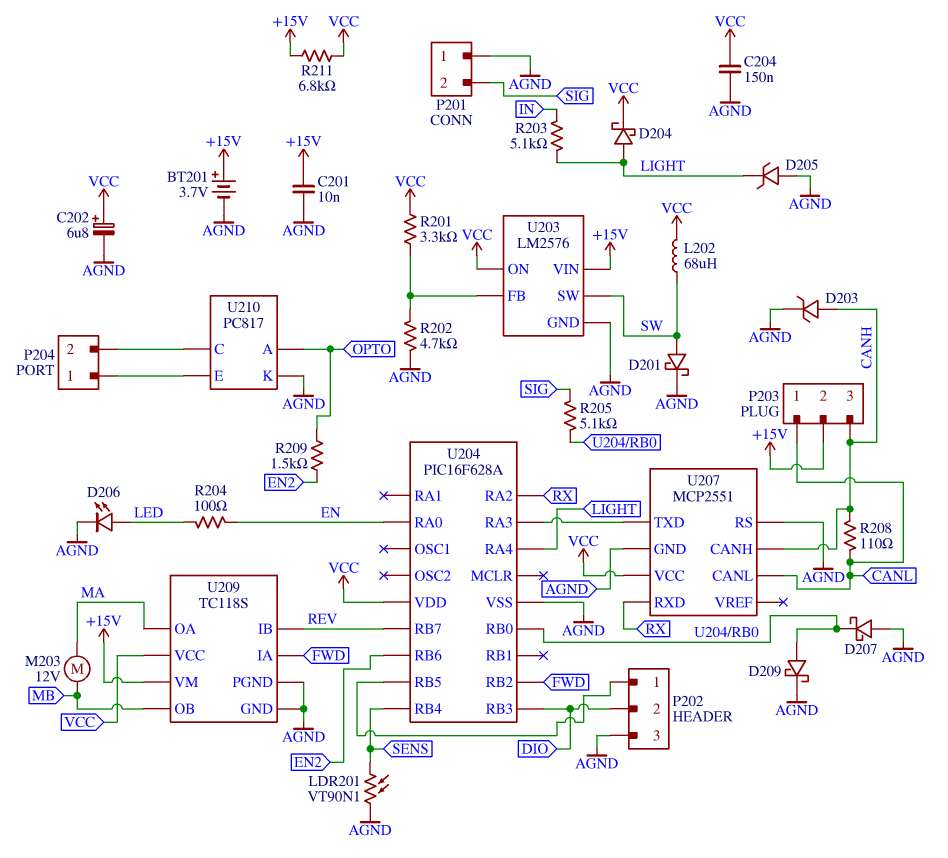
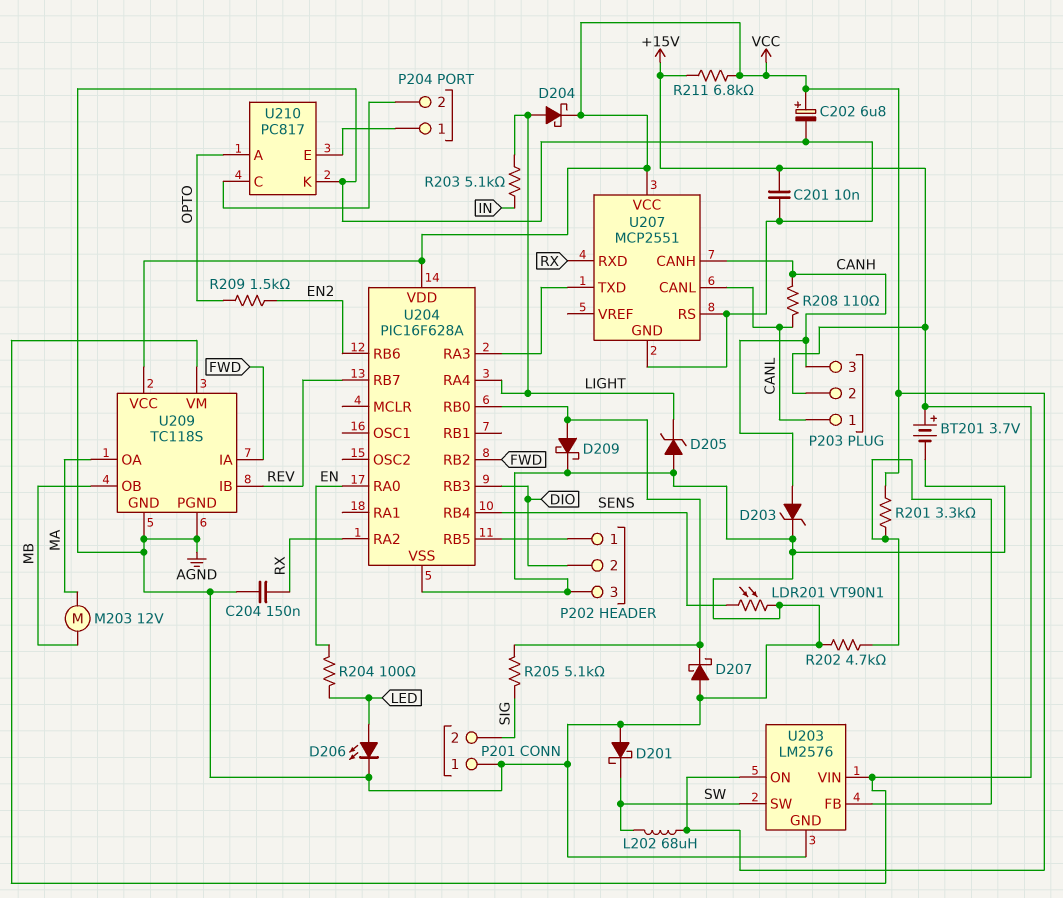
C204: 150nF (AGND, VCC) -> 150nF (AGND, RX)
D201: schottky (A SW, K AGND) -> schottky (A AGND, K SW)

